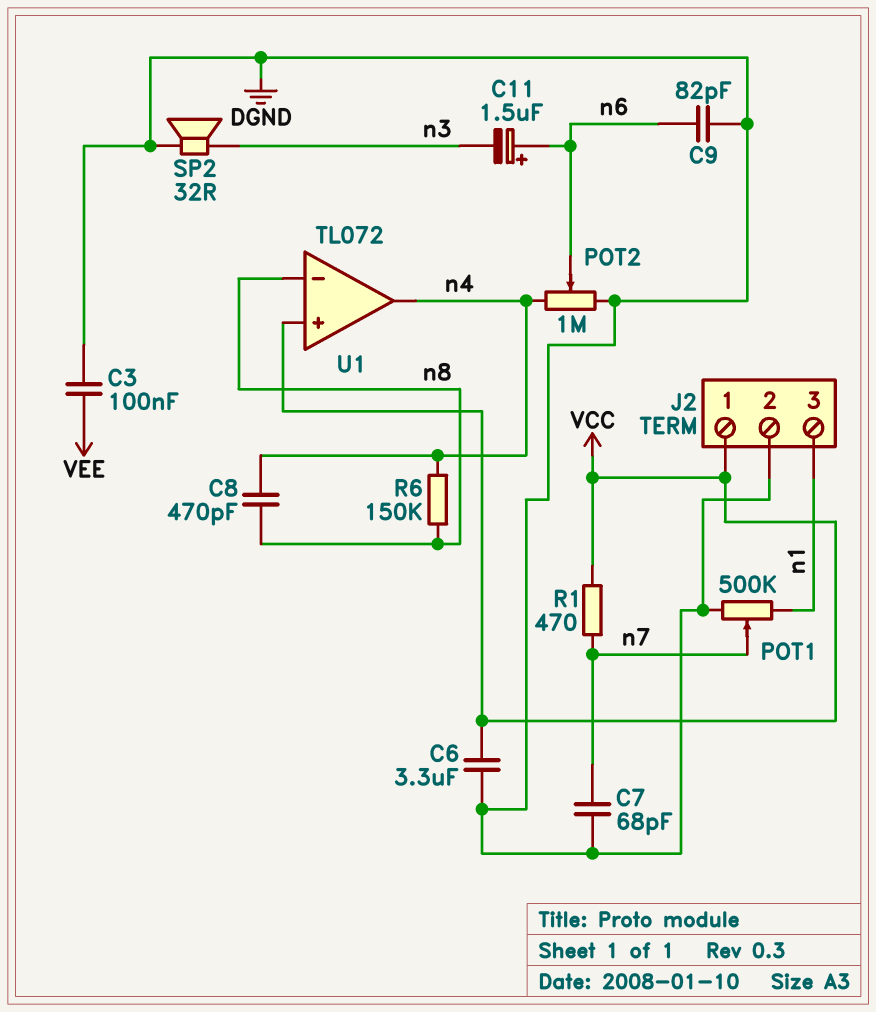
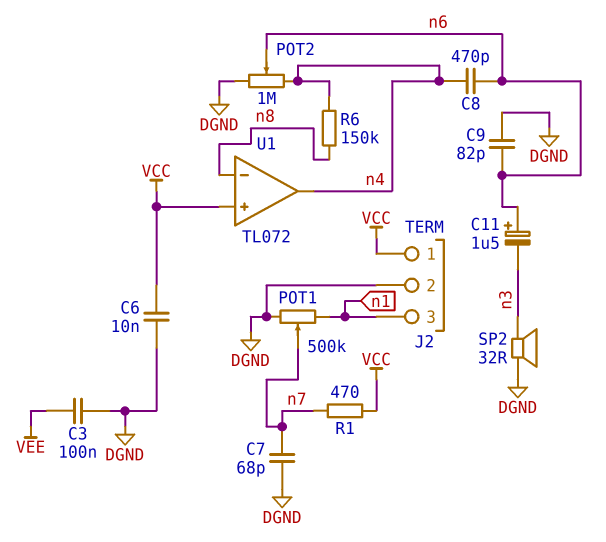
C6: 3.3uF (DGND, VCC) -> 10nF (DGND, VCC)
C8: 470pF (n4, n8) -> 470pF (n4, n6)

